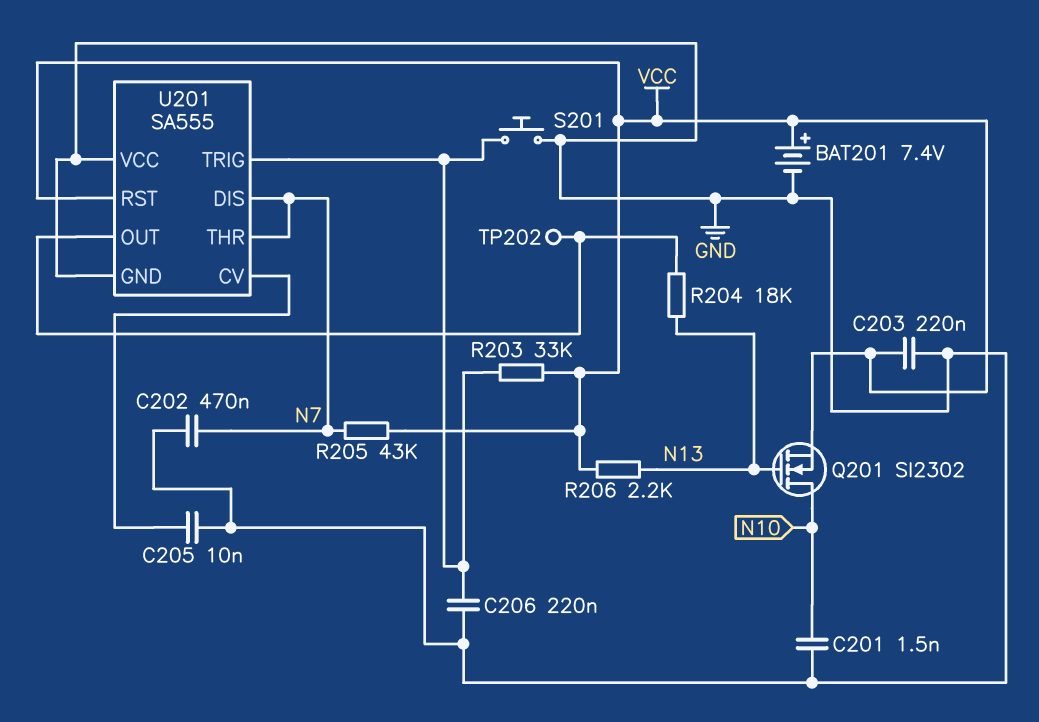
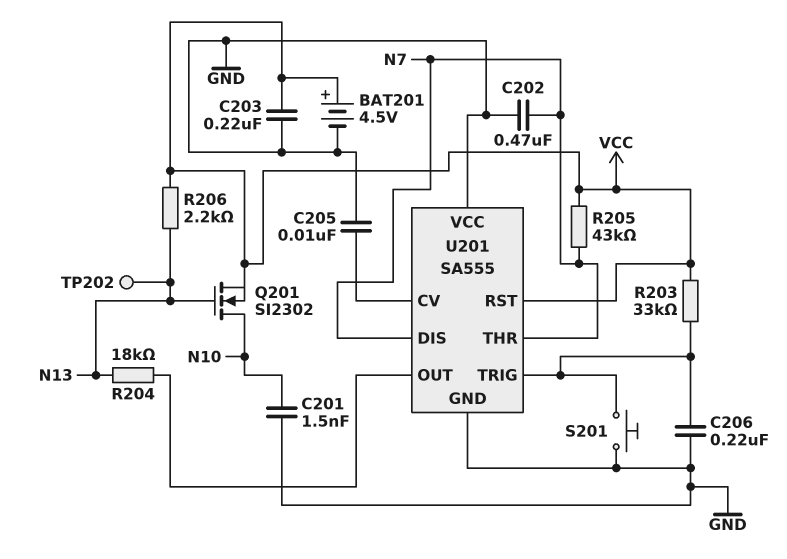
BAT201: 7.4V (plus VCC, minus GND) -> 4.5V (plus VCC, minus GND)
TP202: test point (U201/OUT) -> test point (N13)

